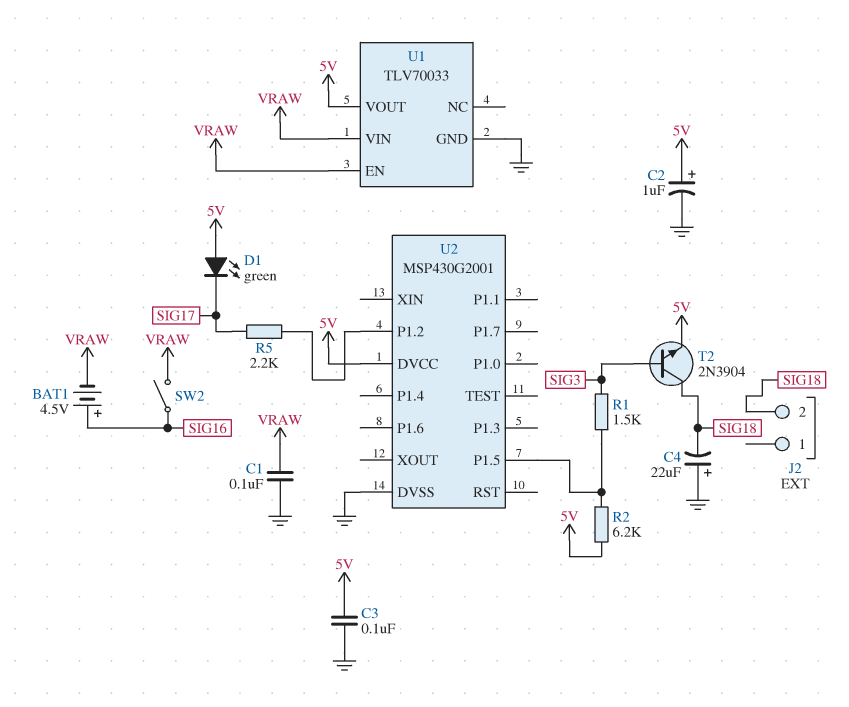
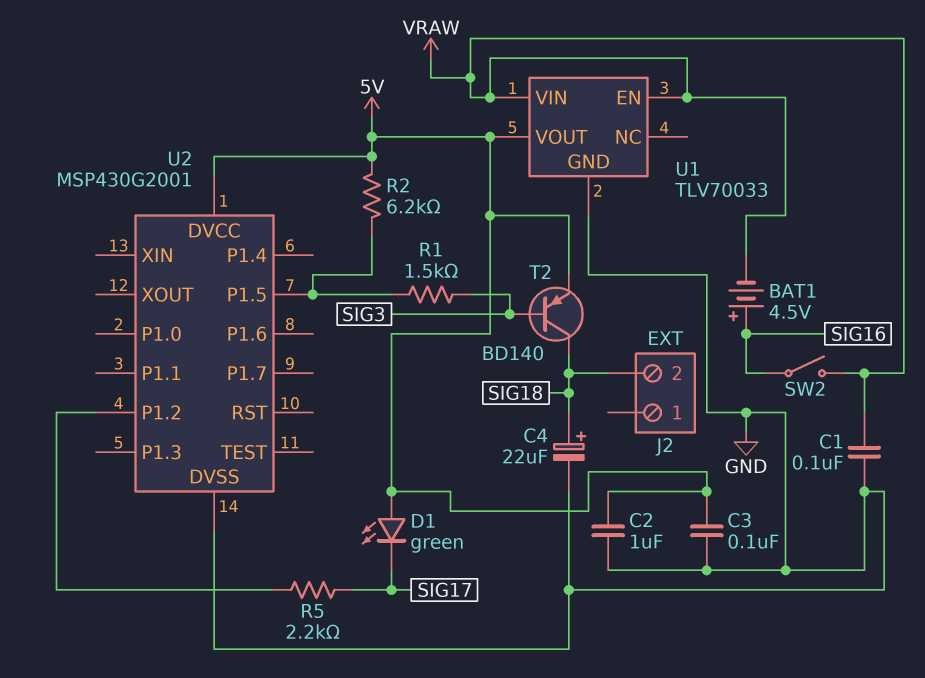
C2: 1uF (plus 5V, minus GND) -> 1uF (5V, GND)
C4: 22uF (plus GND, minus SIG18) -> 22uF (plus SIG18, minus GND)
T2: NPN 2N3904 (B SIG3, C SIG18, E 5V) -> PNP BD140 (B SIG3, C SIG18, E 5V)

